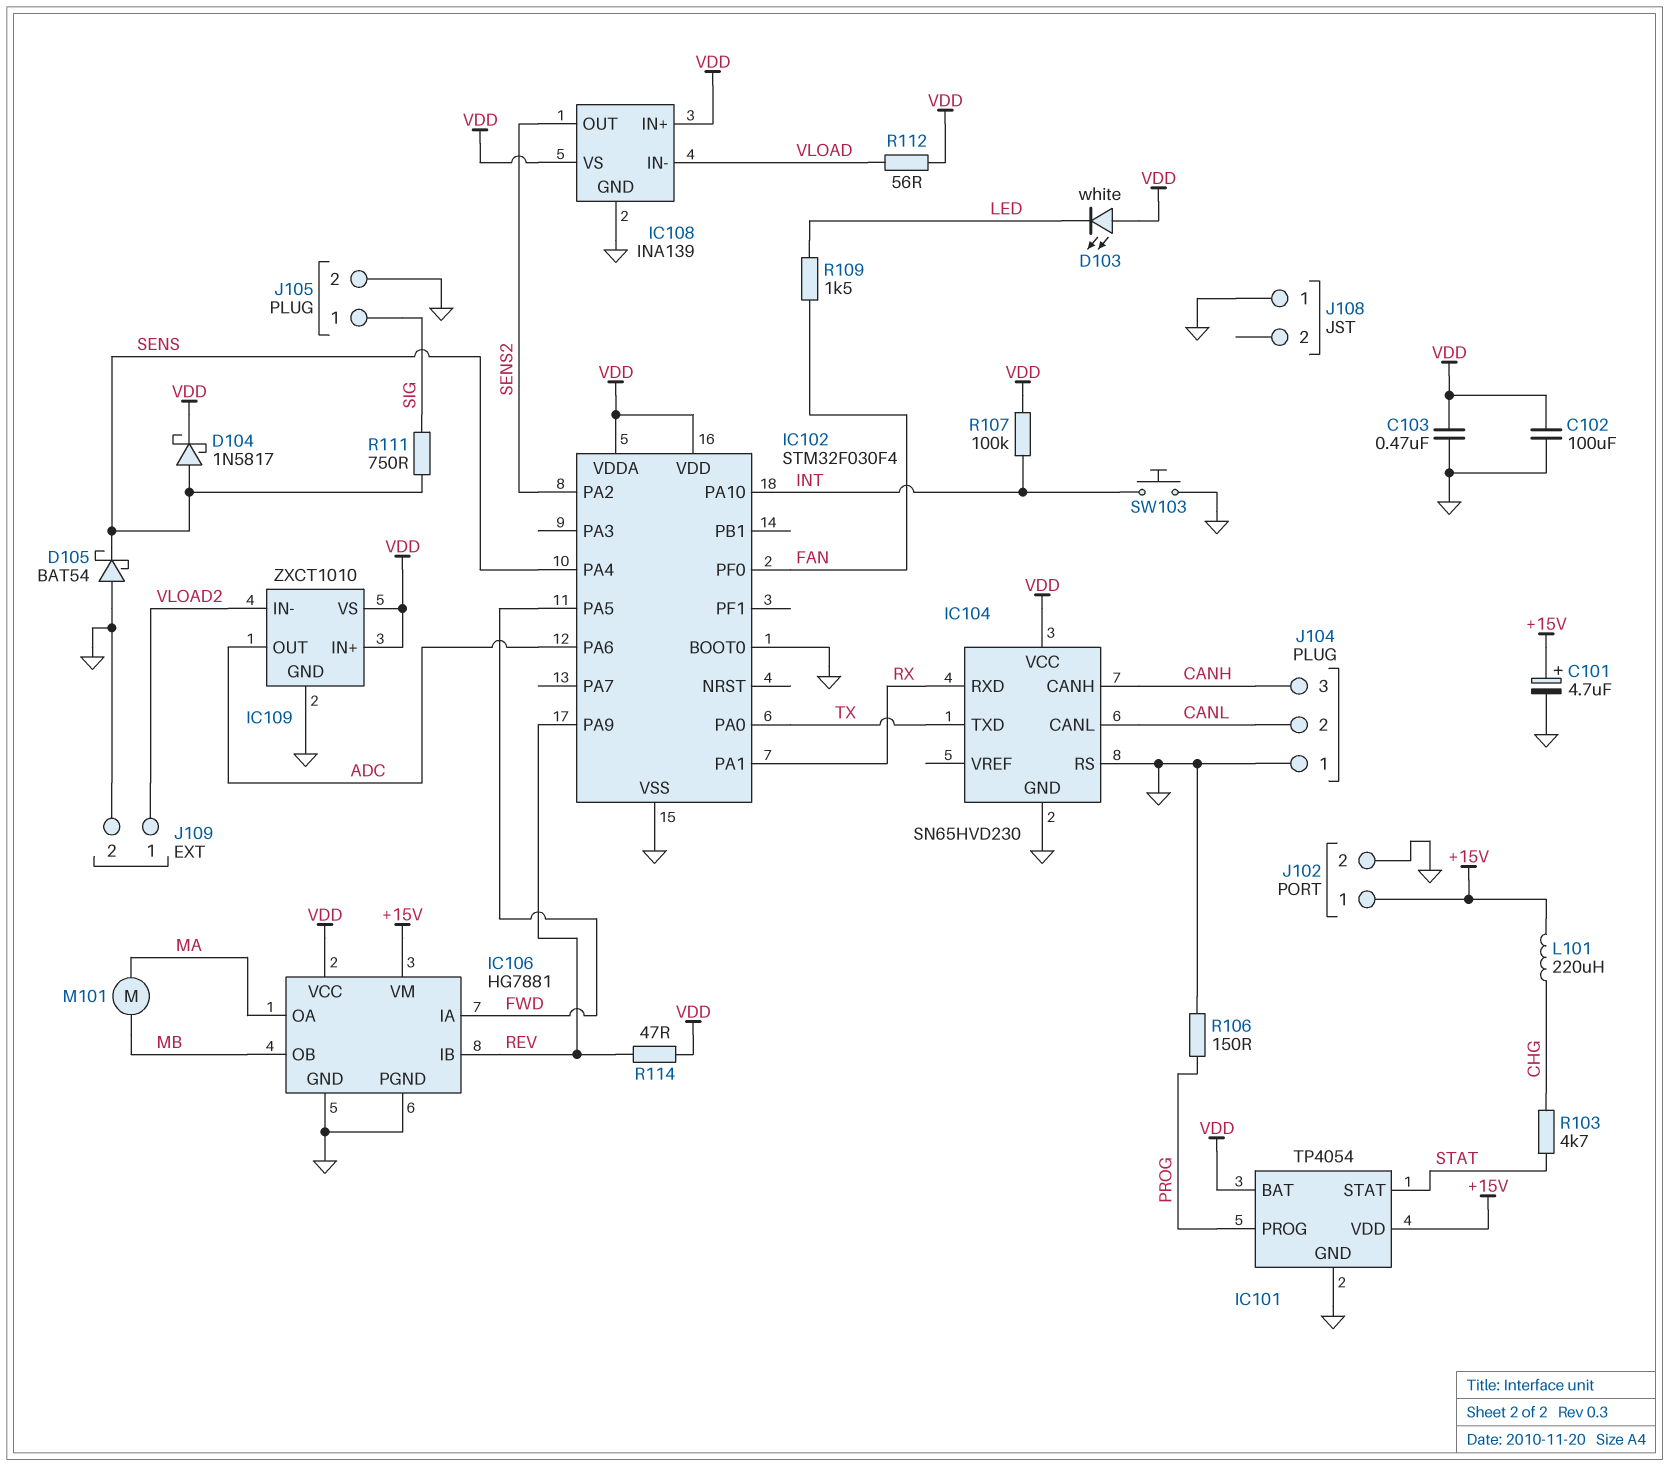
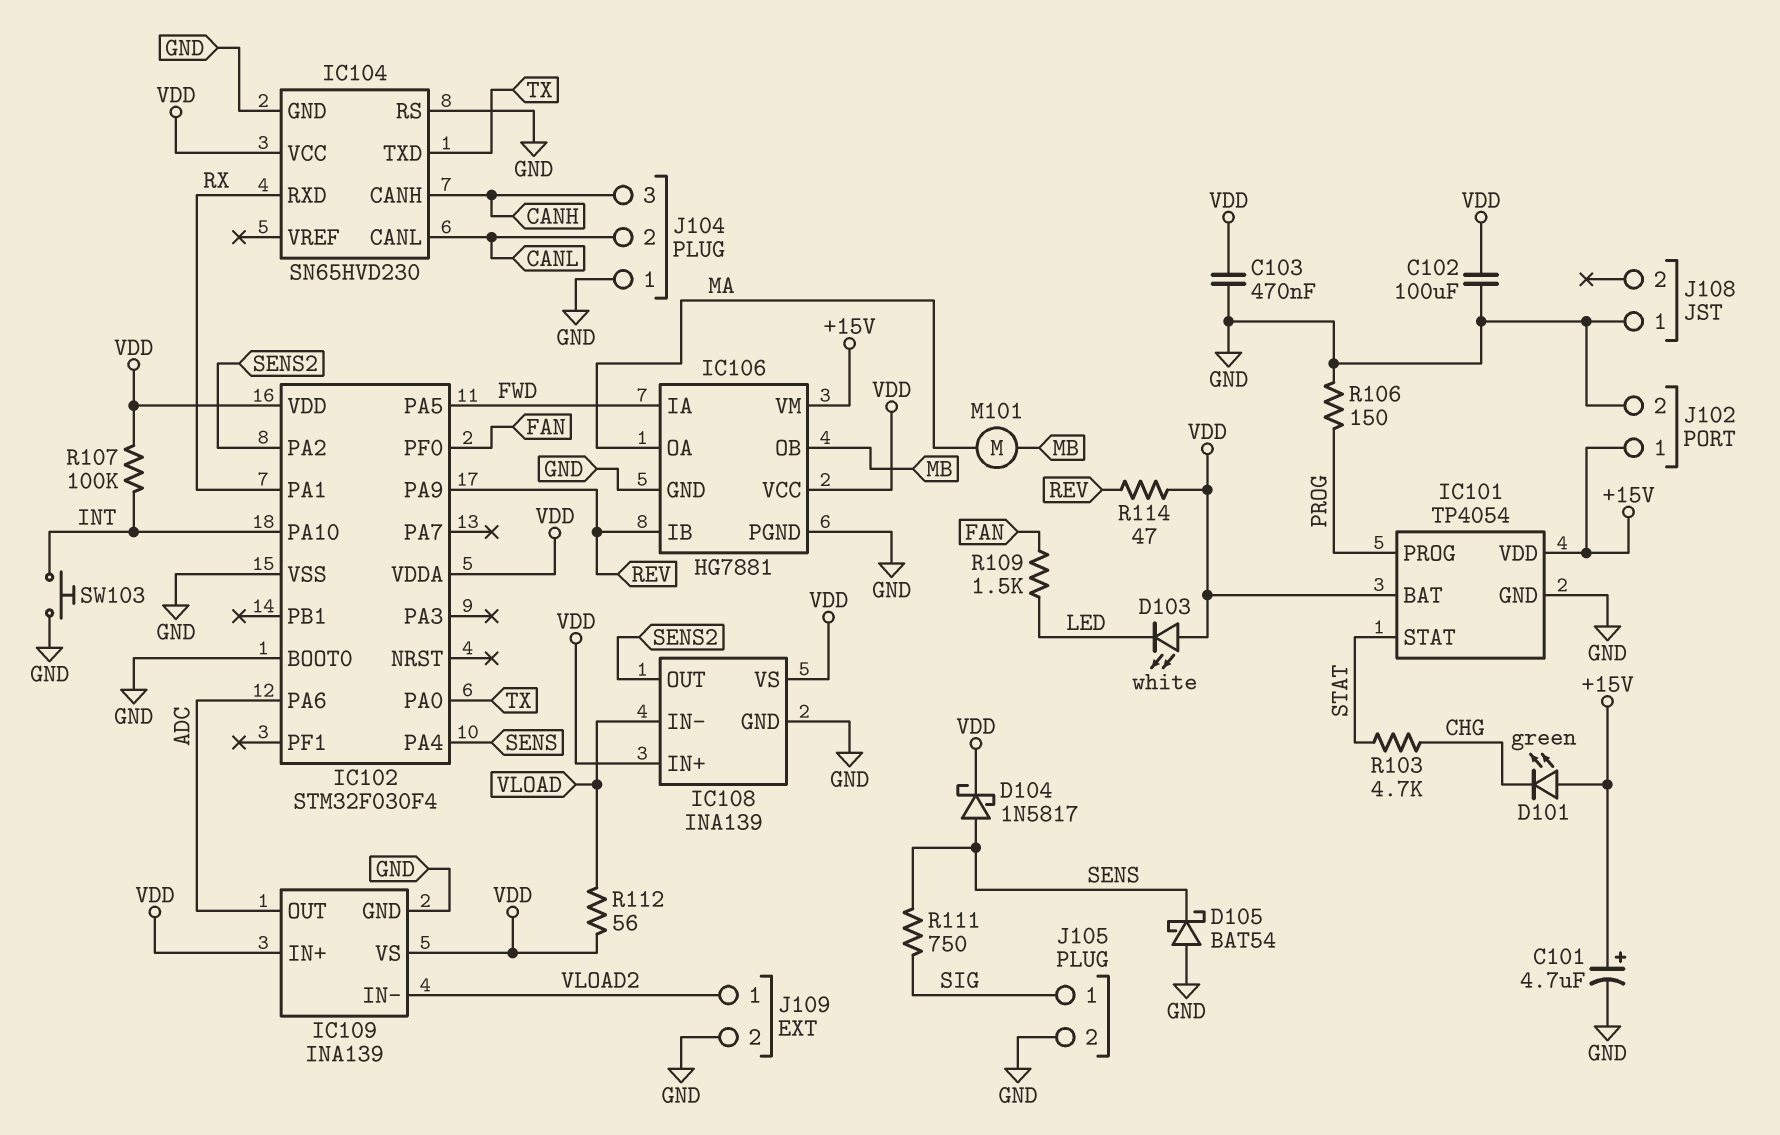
D101: none -> LED green (A +15V, K CHG)
IC109: ZXCT1010 -> INA139
L101: 220uH (+15V, CHG) -> none

